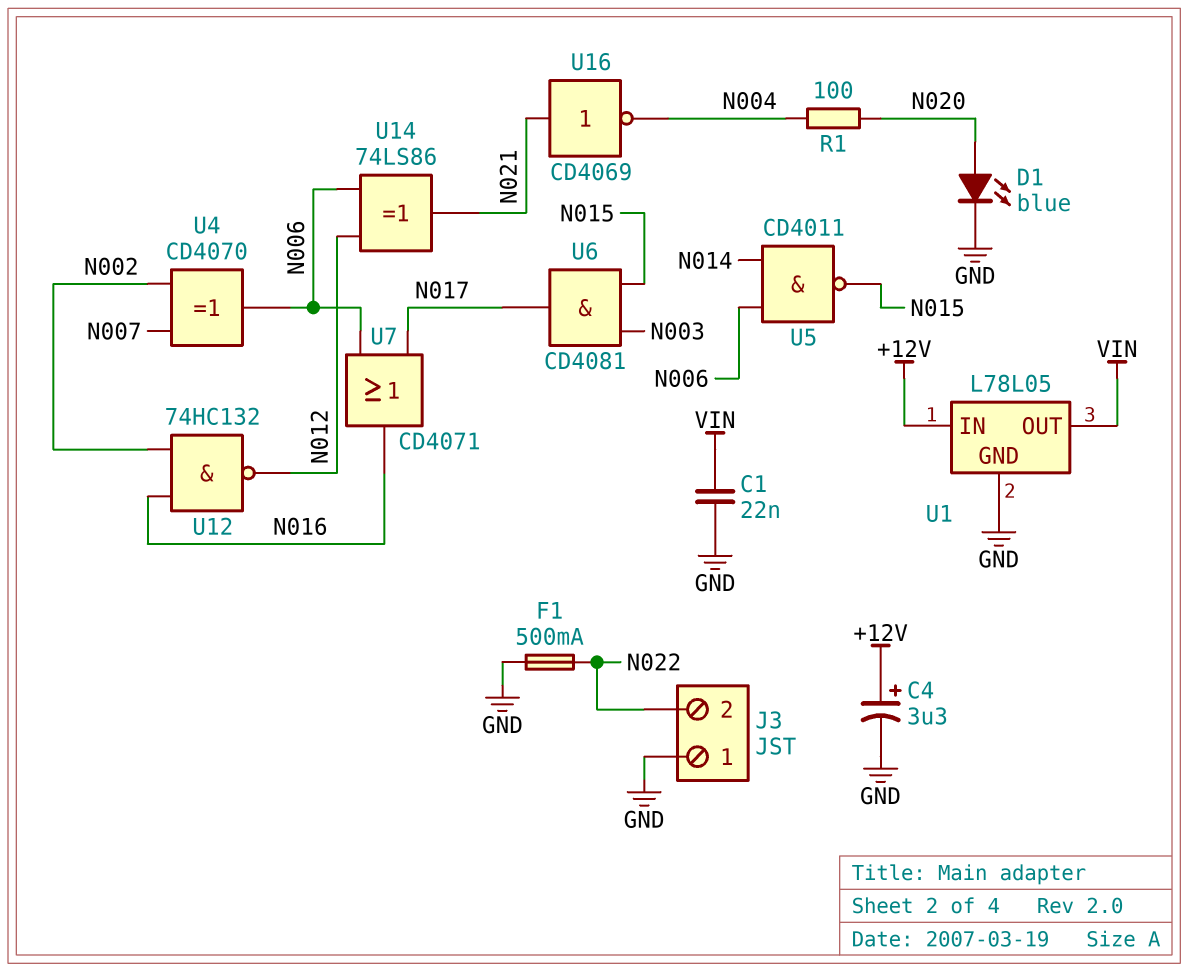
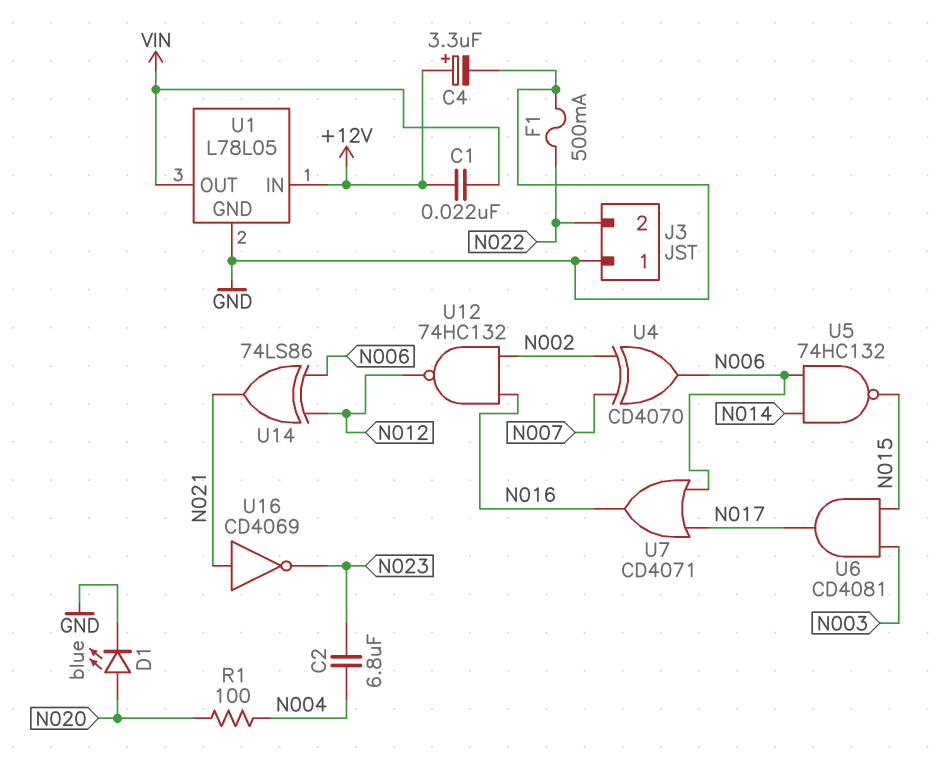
C1: 22nF (GND, VIN) -> 22nF (+12V, VIN)
C2: none -> 6.8uF (N004, N023)
U5: NAND CD4011 (in N006, in N014, out N015) -> NAND 74HC132 (in N006, in N014, out N015)
U16: NOT CD4069 (in N021, out N004) -> NOT CD4069 (in N021, out N023)

